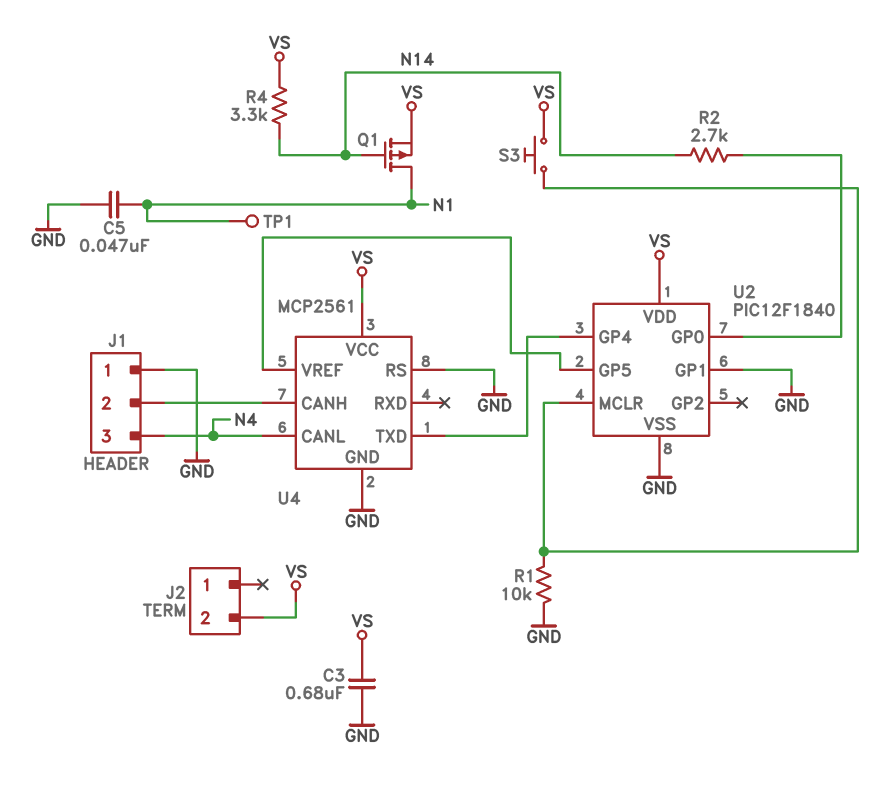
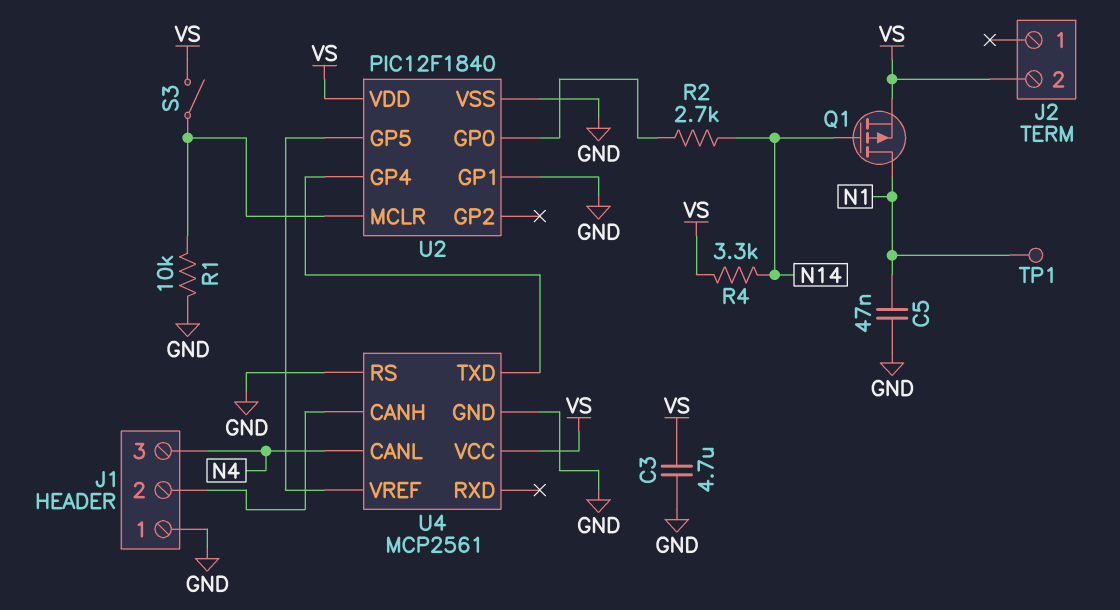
C3: 680nF (GND, VS) -> 4.7uF (GND, VS)
S3: button (U2/MCLR, VS) -> switch (U2/MCLR, VS)

